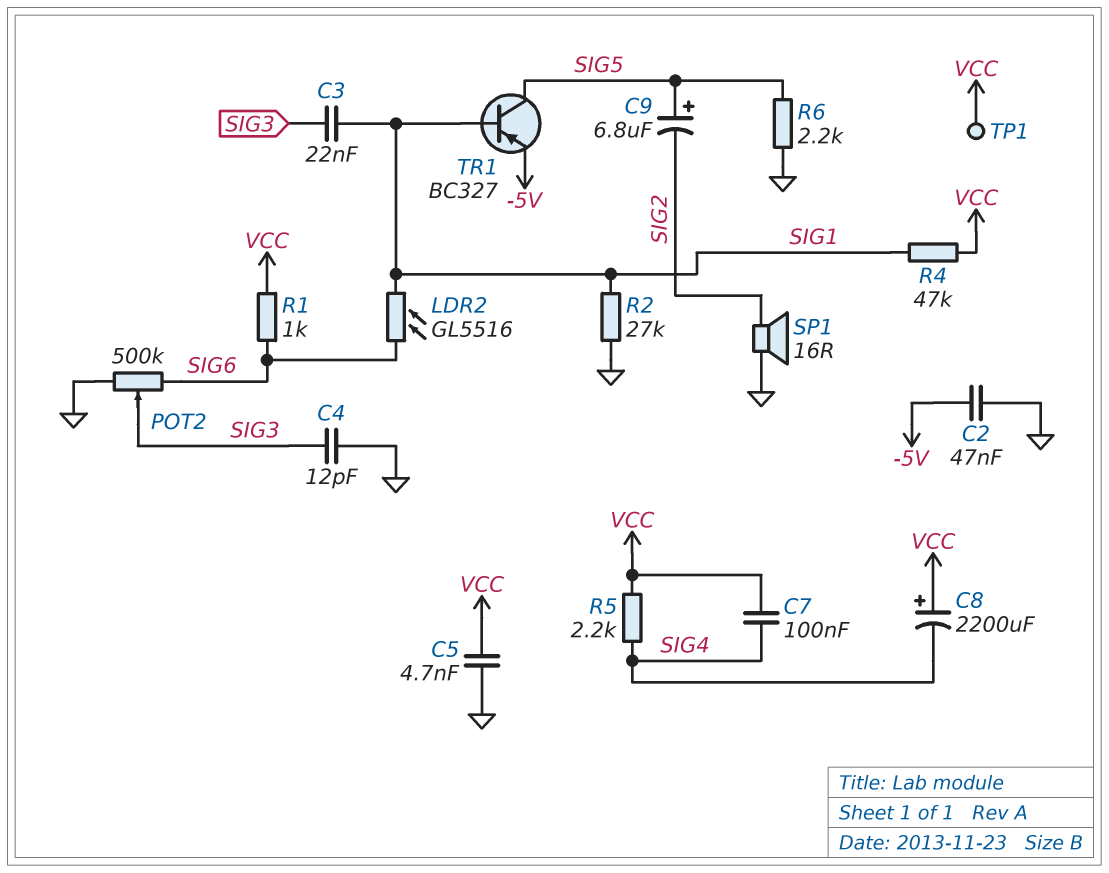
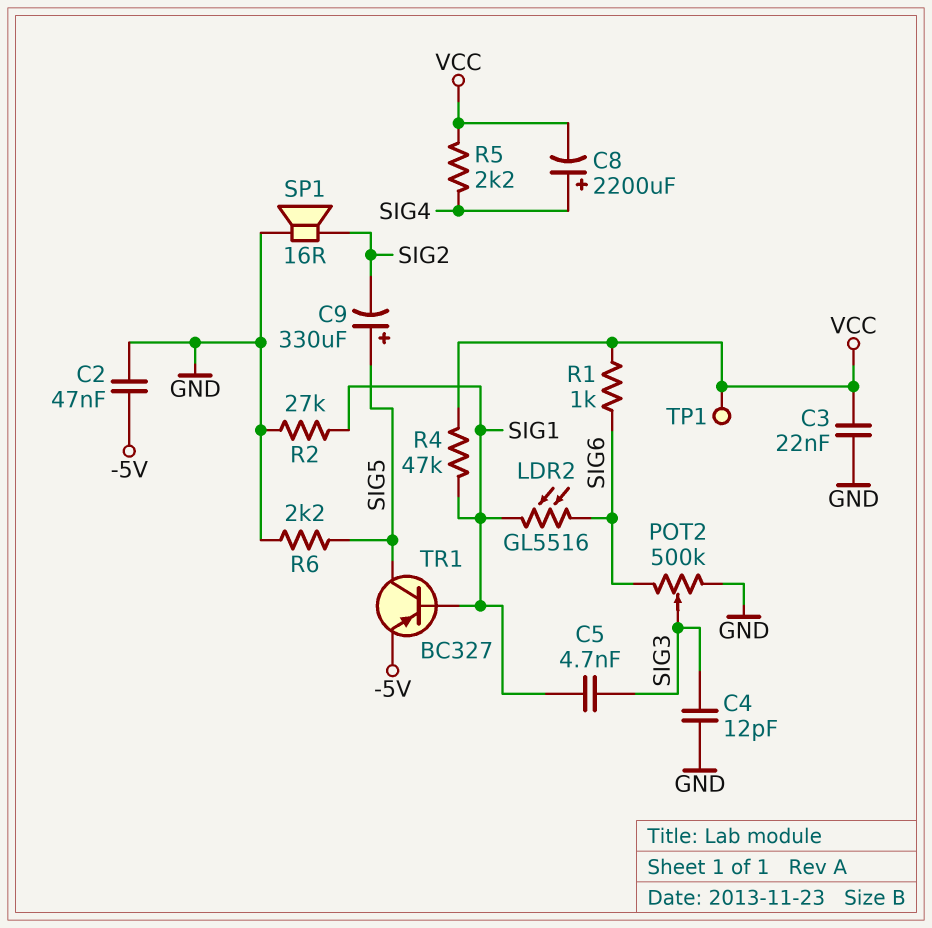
C3: 22nF (SIG1, SIG3) -> 22nF (GND, VCC)
C5: 4.7nF (GND, VCC) -> 4.7nF (SIG1, SIG3)
C7: 100nF (SIG4, VCC) -> none
C8: 2200uF (plus VCC, minus SIG4) -> 2200uF (plus SIG4, minus VCC)
C9: 6.8uF (plus SIG5, minus SIG2) -> 330uF (plus SIG5, minus SIG2)

